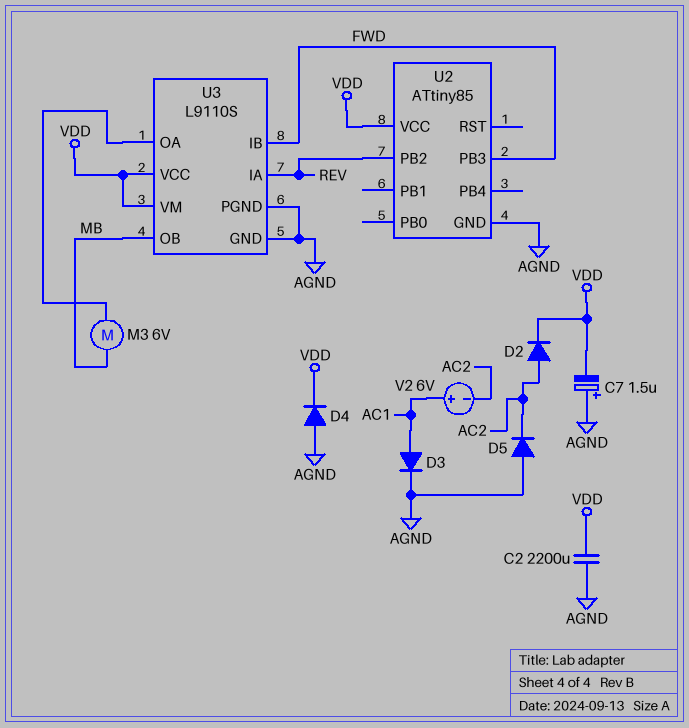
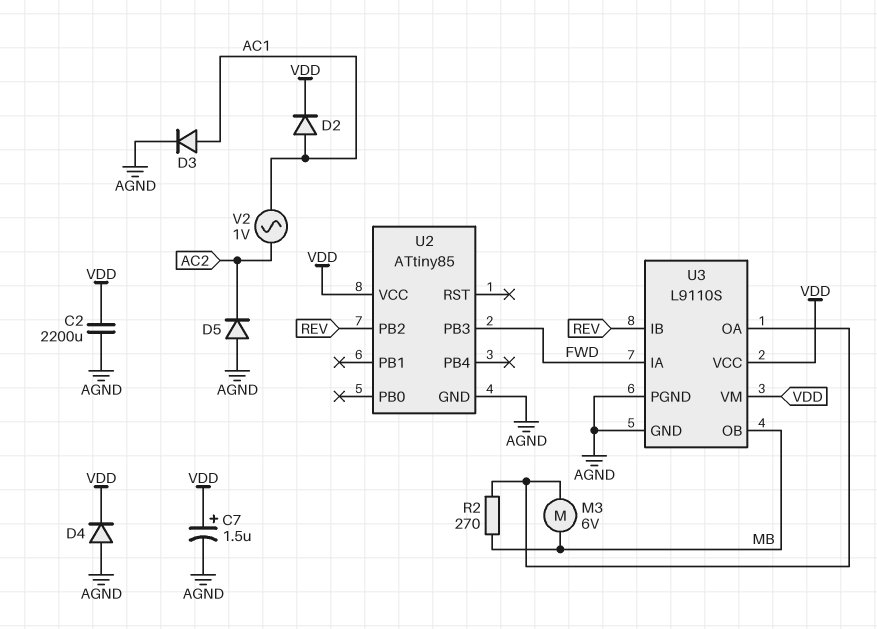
C7: 1.5uF (plus AGND, minus VDD) -> 1.5uF (plus VDD, minus AGND)
D2: diode (A AC2, K VDD) -> diode (A AC1, K VDD)
R2: none -> 270 (MB, U3/OA)
U3 pin IA: REV -> FWD
U3 pin IB: FWD -> REV
V2: 6V (plus AC1, minus AC2) -> AC 1V (AC1, AC2)

